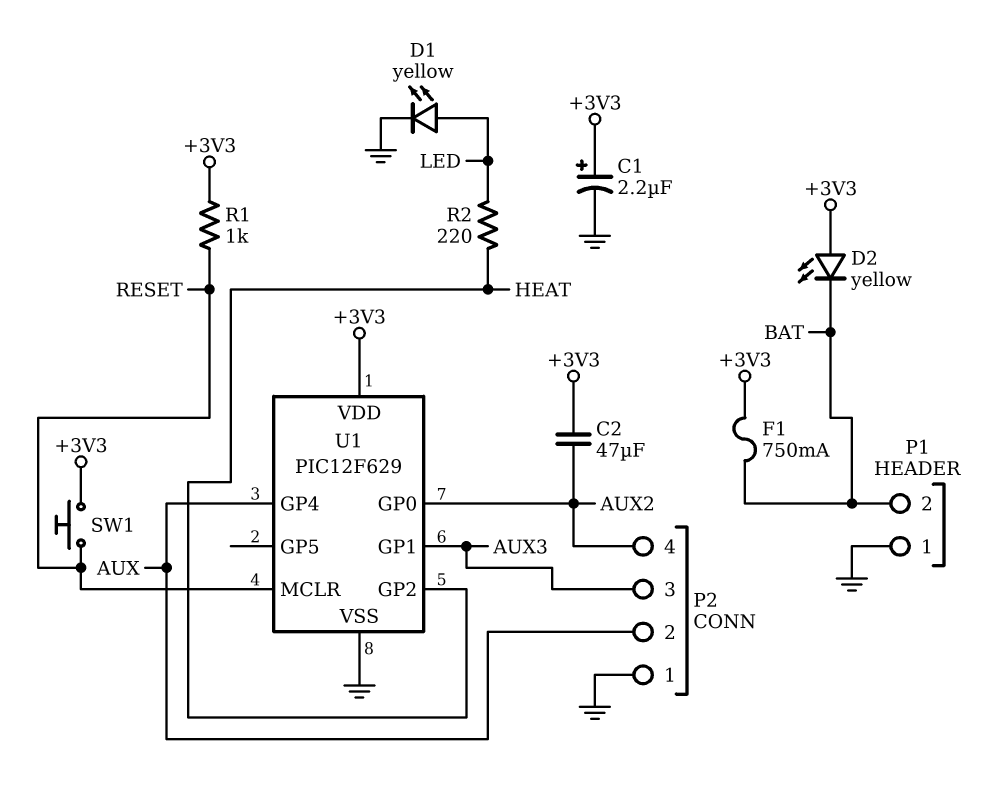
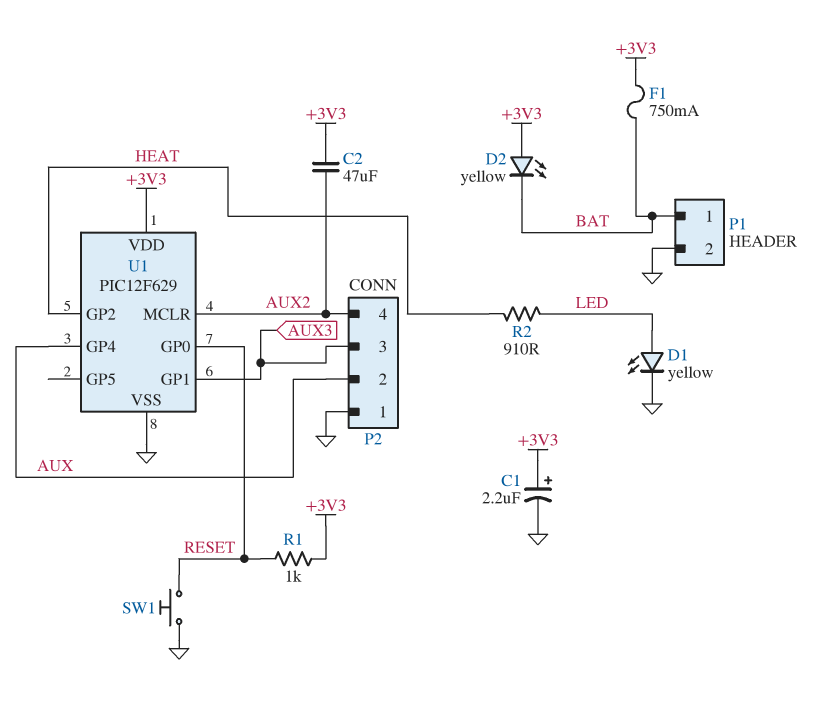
P1 pin 1: GND -> BAT
P1 pin 2: BAT -> GND
R2: 220 (HEAT, LED) -> 910 (HEAT, LED)
SW1: button (+3V3, RESET) -> button (GND, RESET)
U1 pin GP0: AUX2 -> RESET
U1 pin MCLR: RESET -> AUX2

